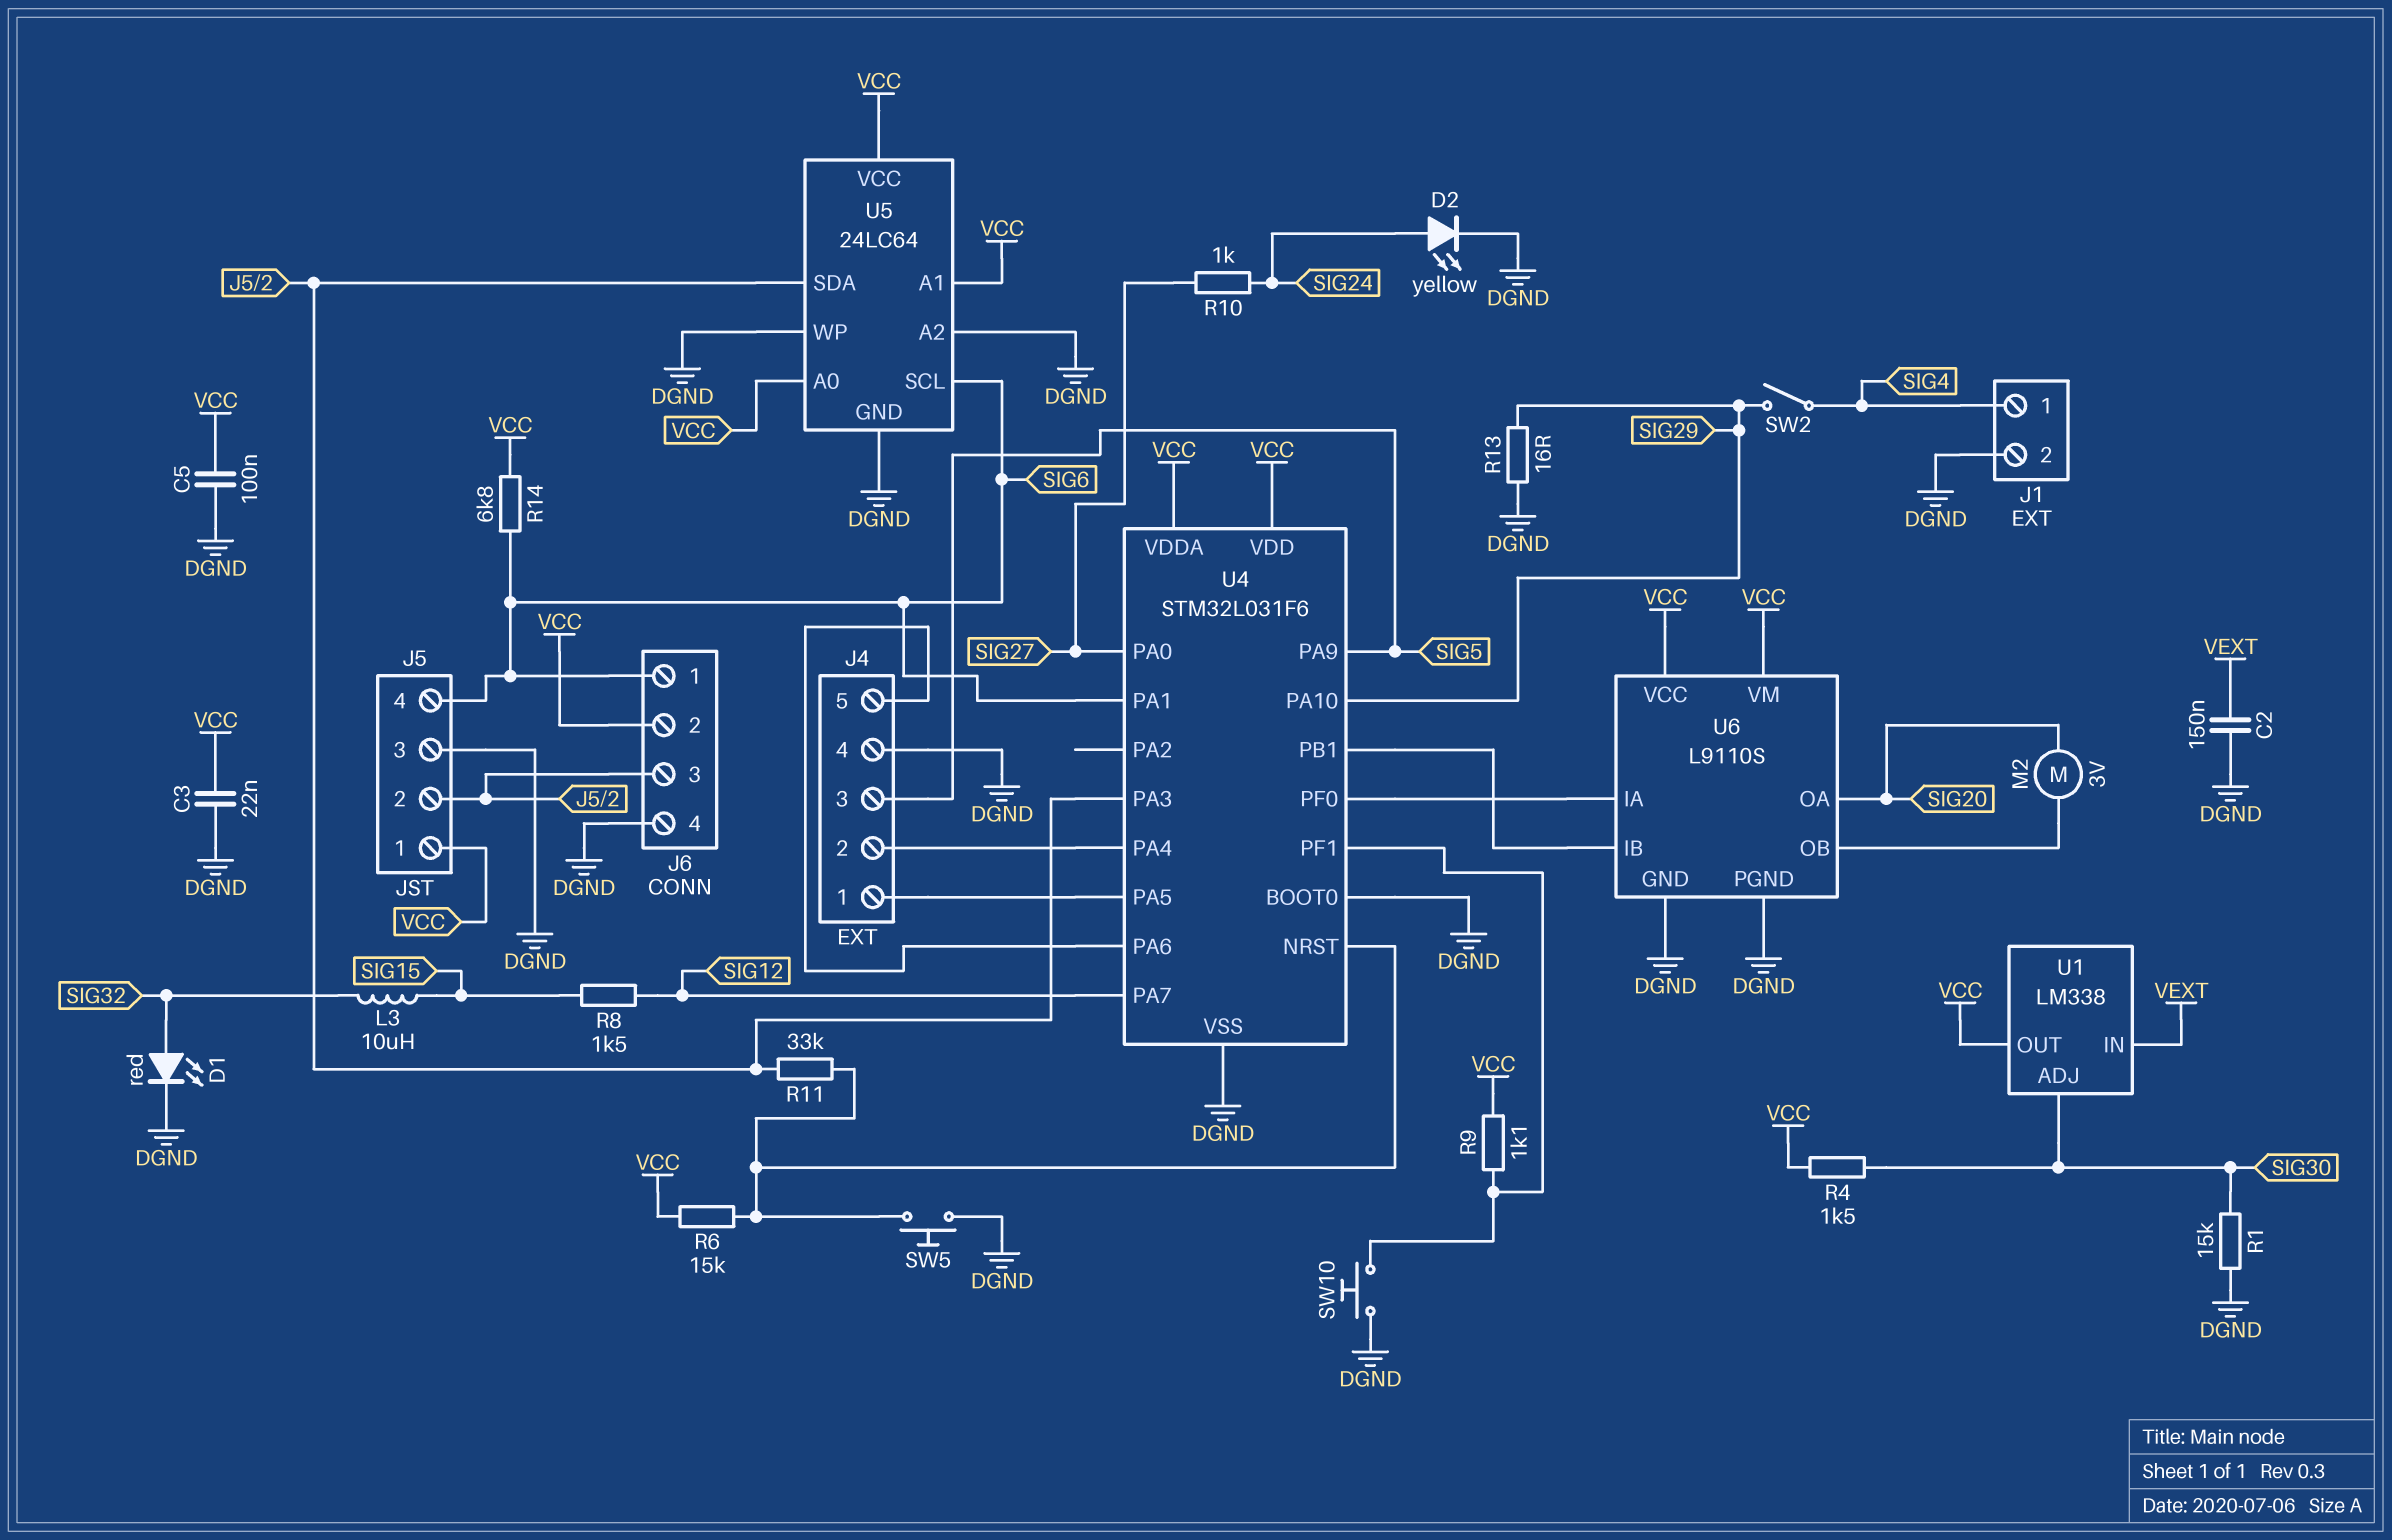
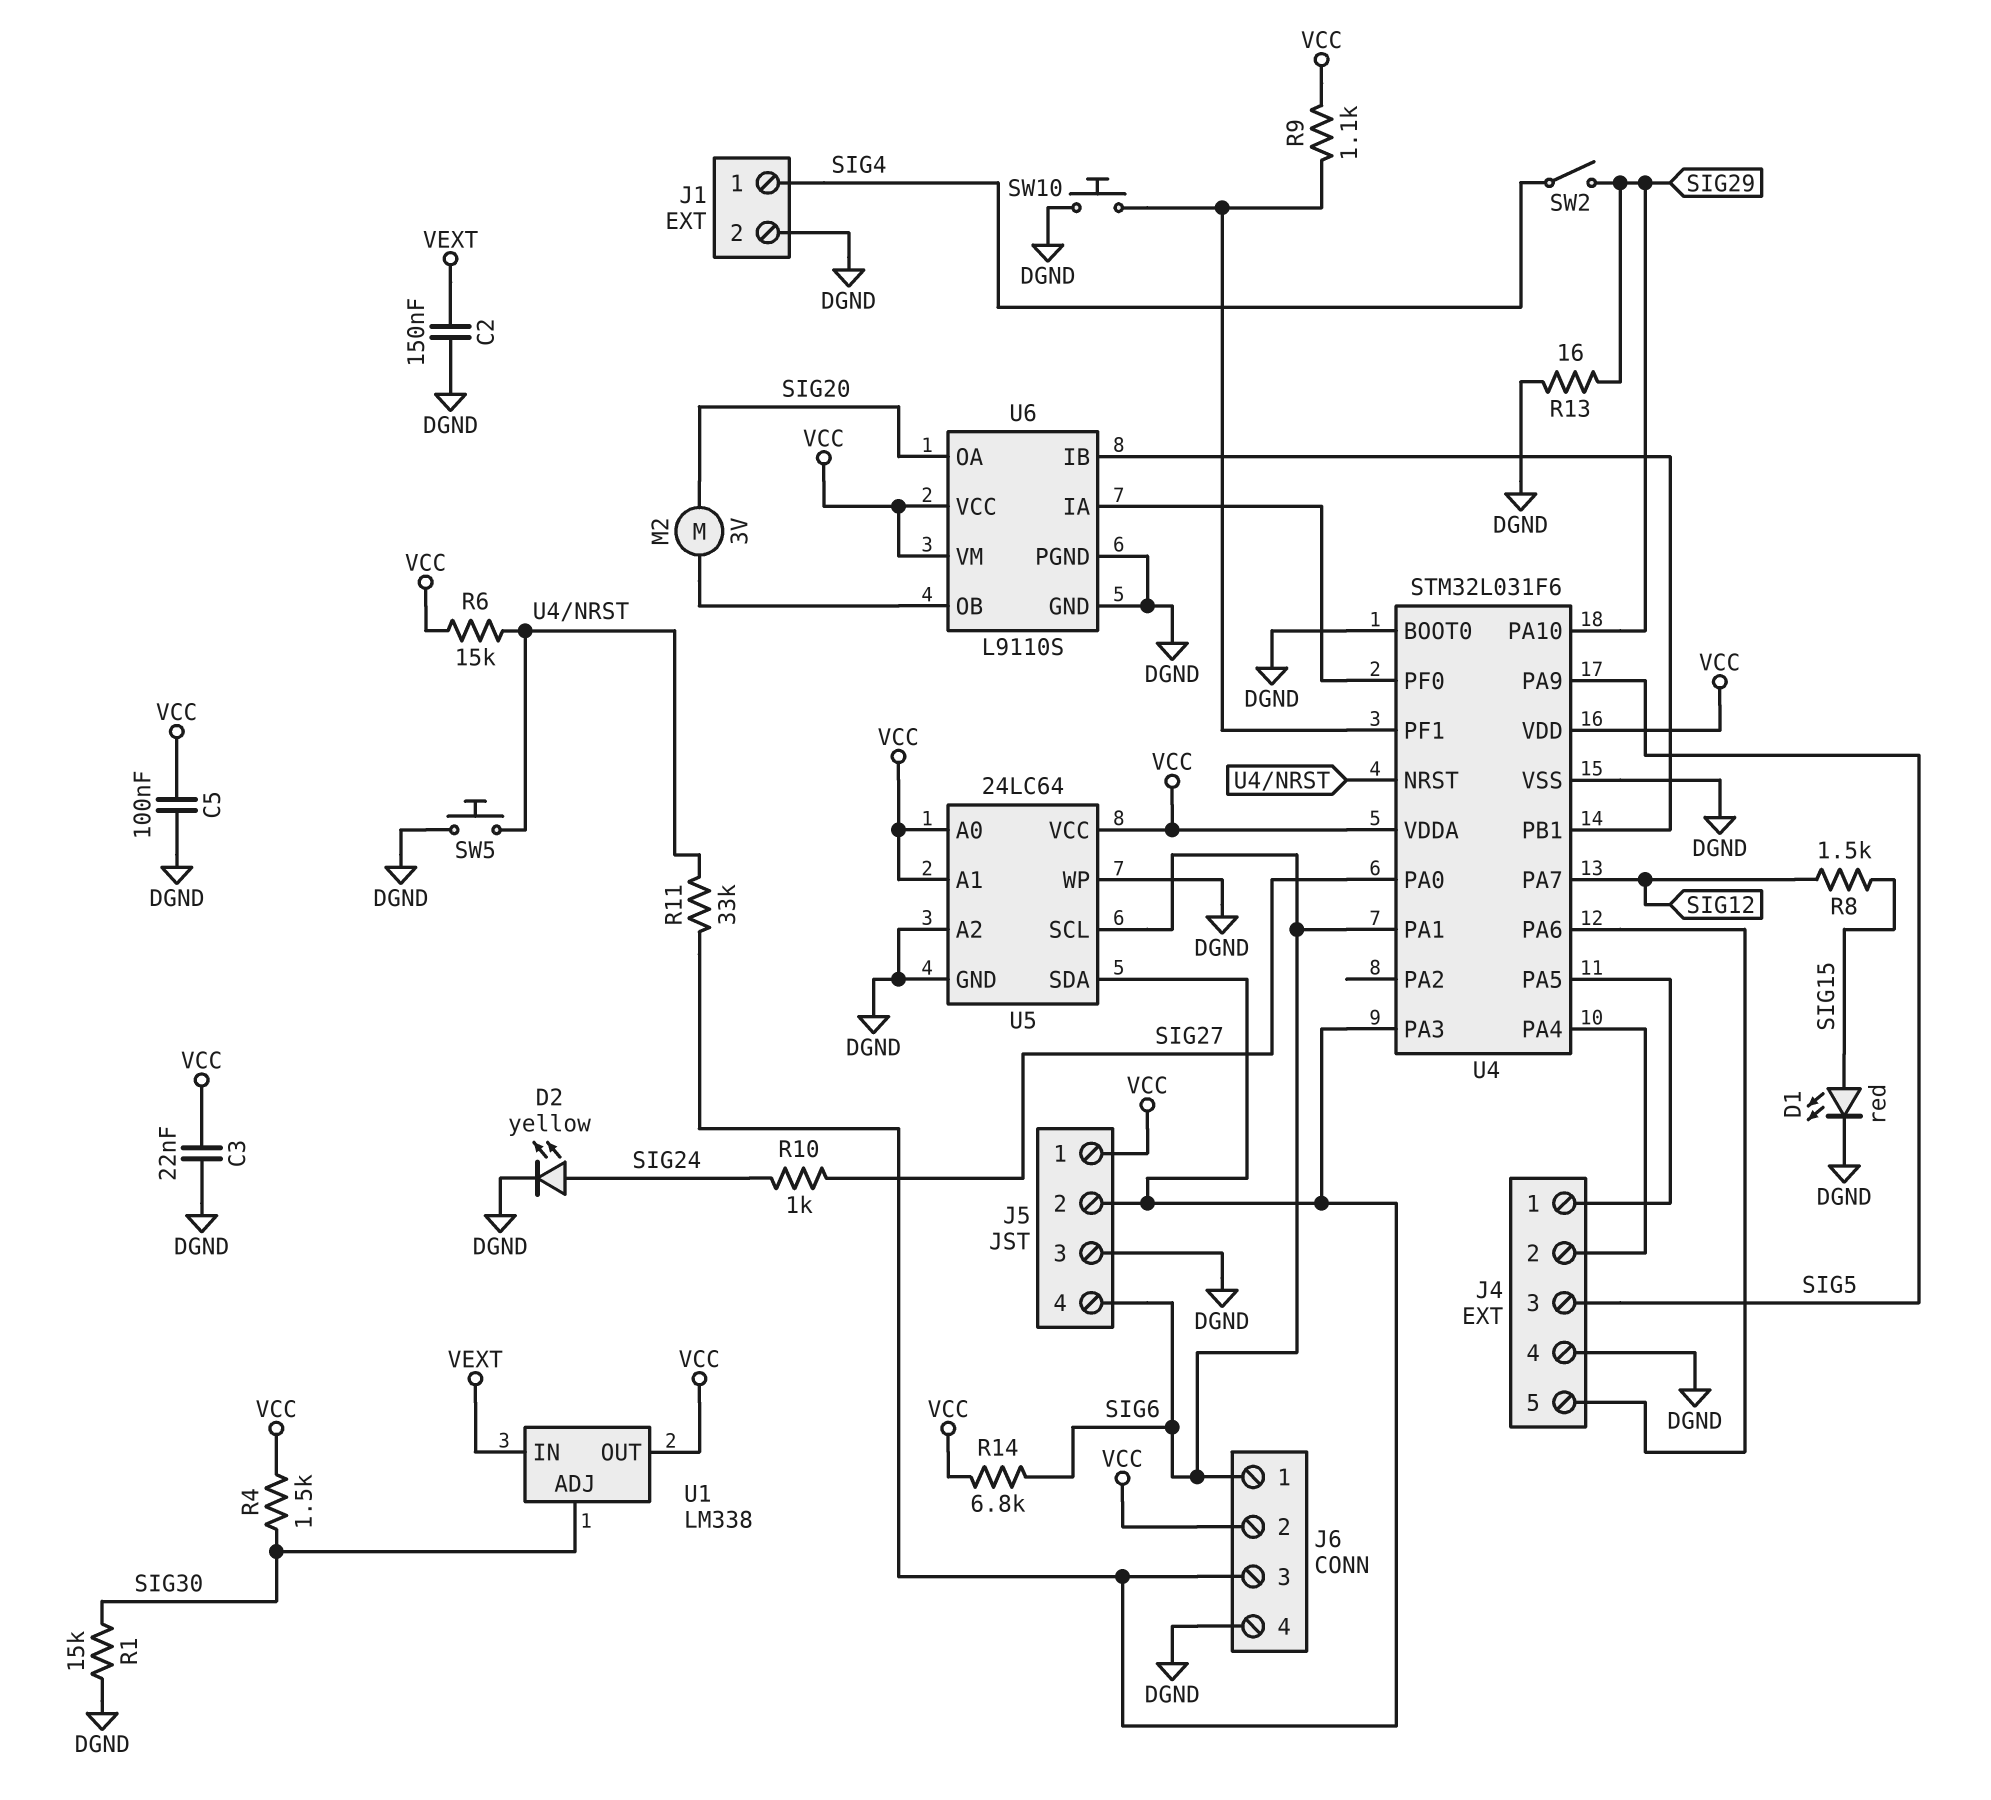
D1: LED red (A SIG32, K DGND) -> LED red (A SIG15, K DGND)
L3: 10uH (SIG15, SIG32) -> none

